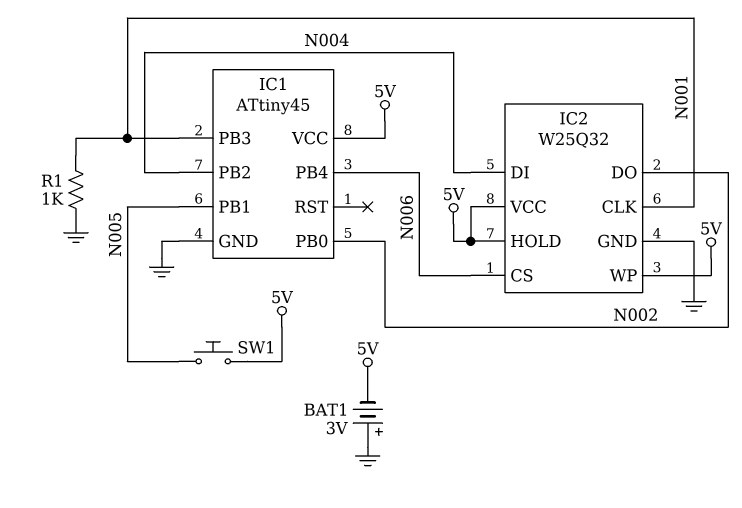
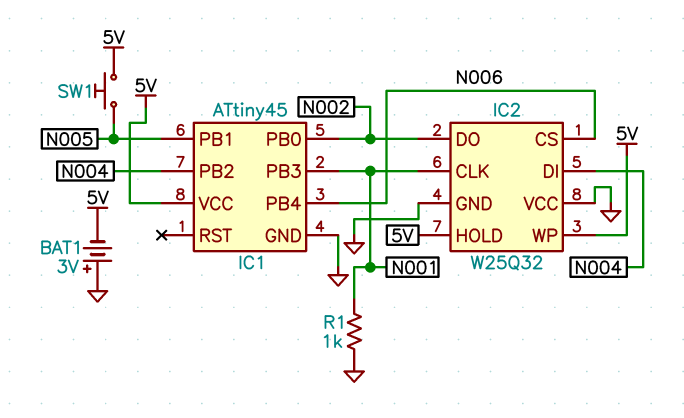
IC2 pin VCC: 5V -> GND

